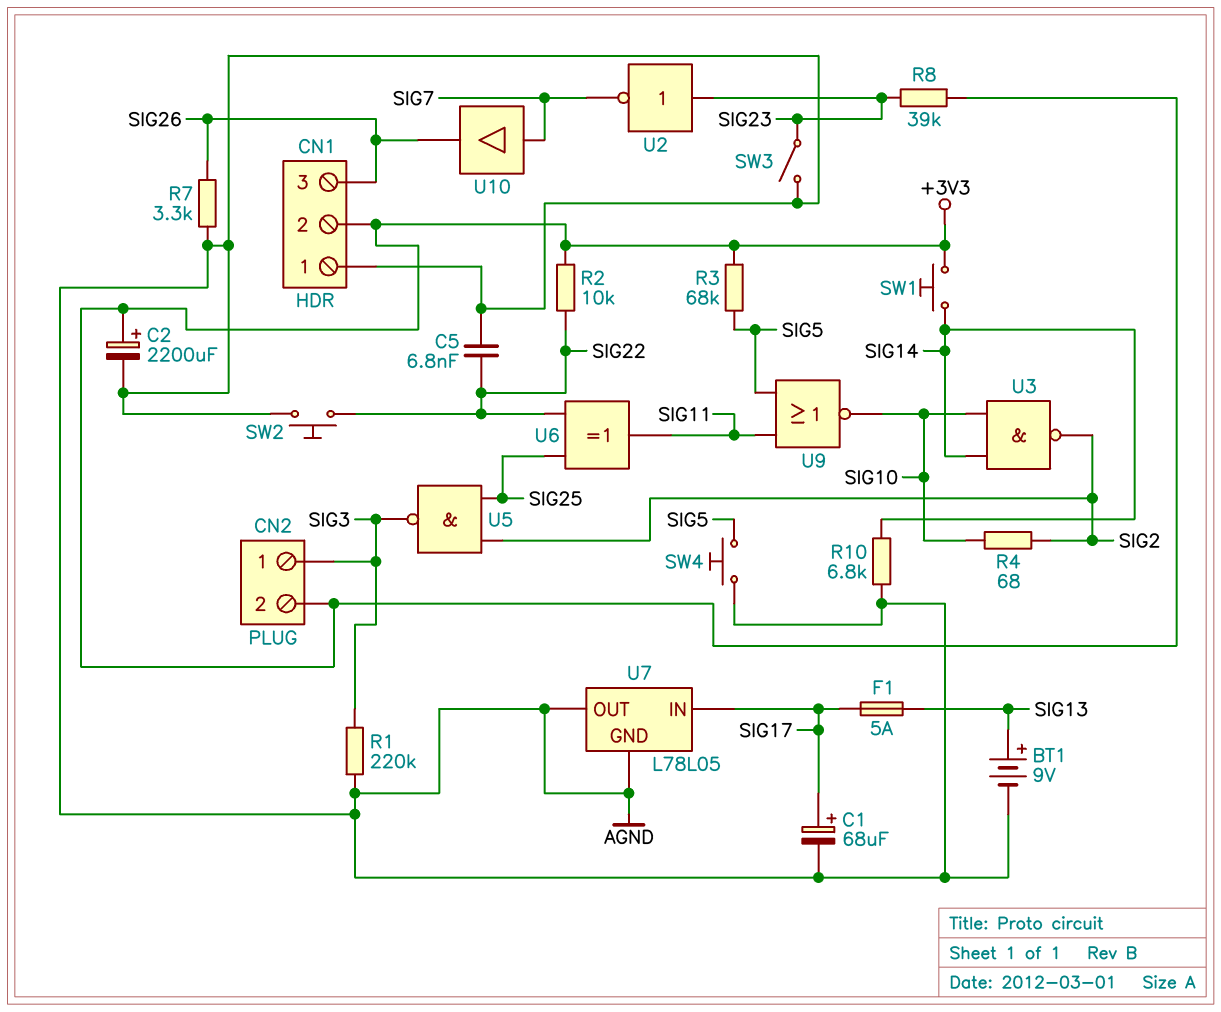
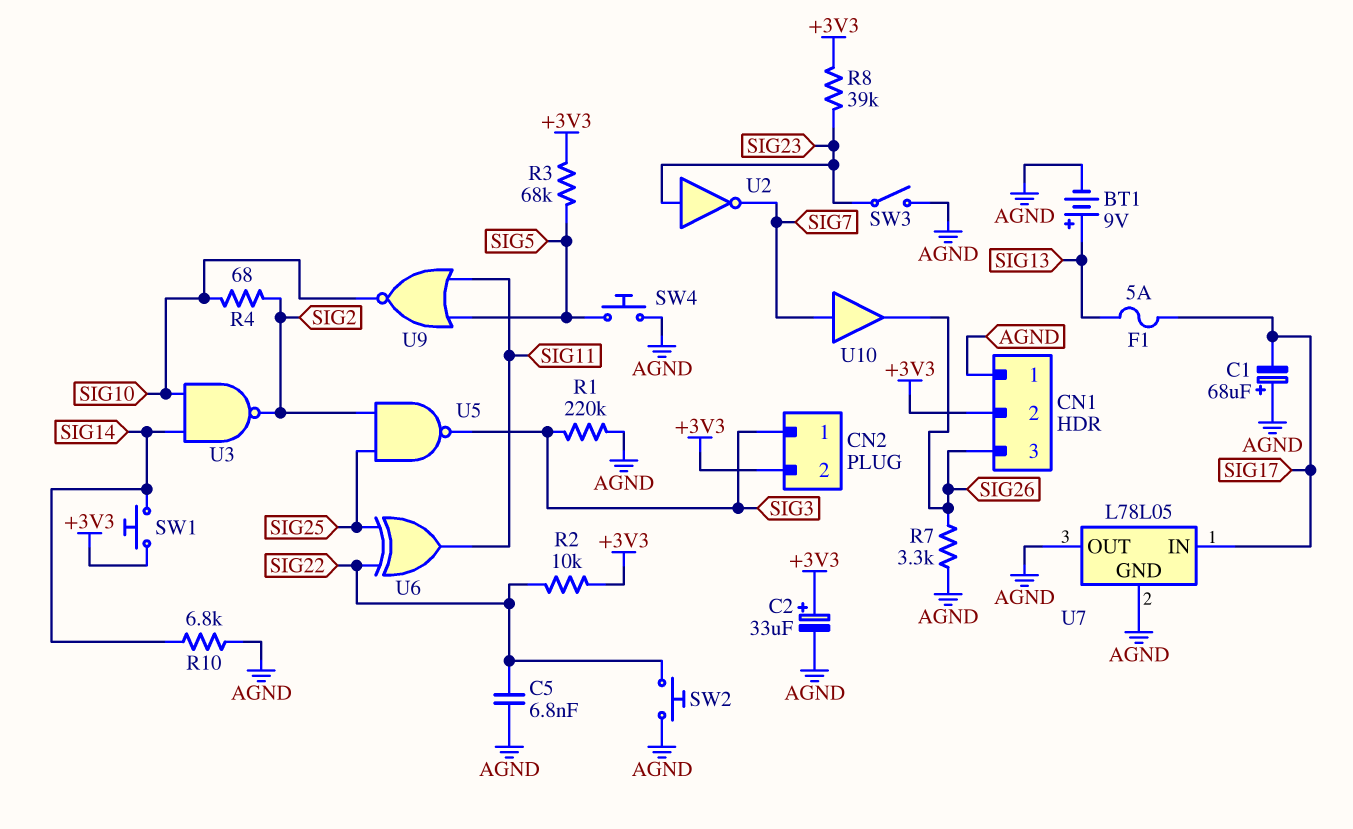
C1: 68uF (plus SIG17, minus AGND) -> 68uF (plus AGND, minus SIG17)
C2: 2200uF (plus +3V3, minus AGND) -> 33uF (plus +3V3, minus AGND)

